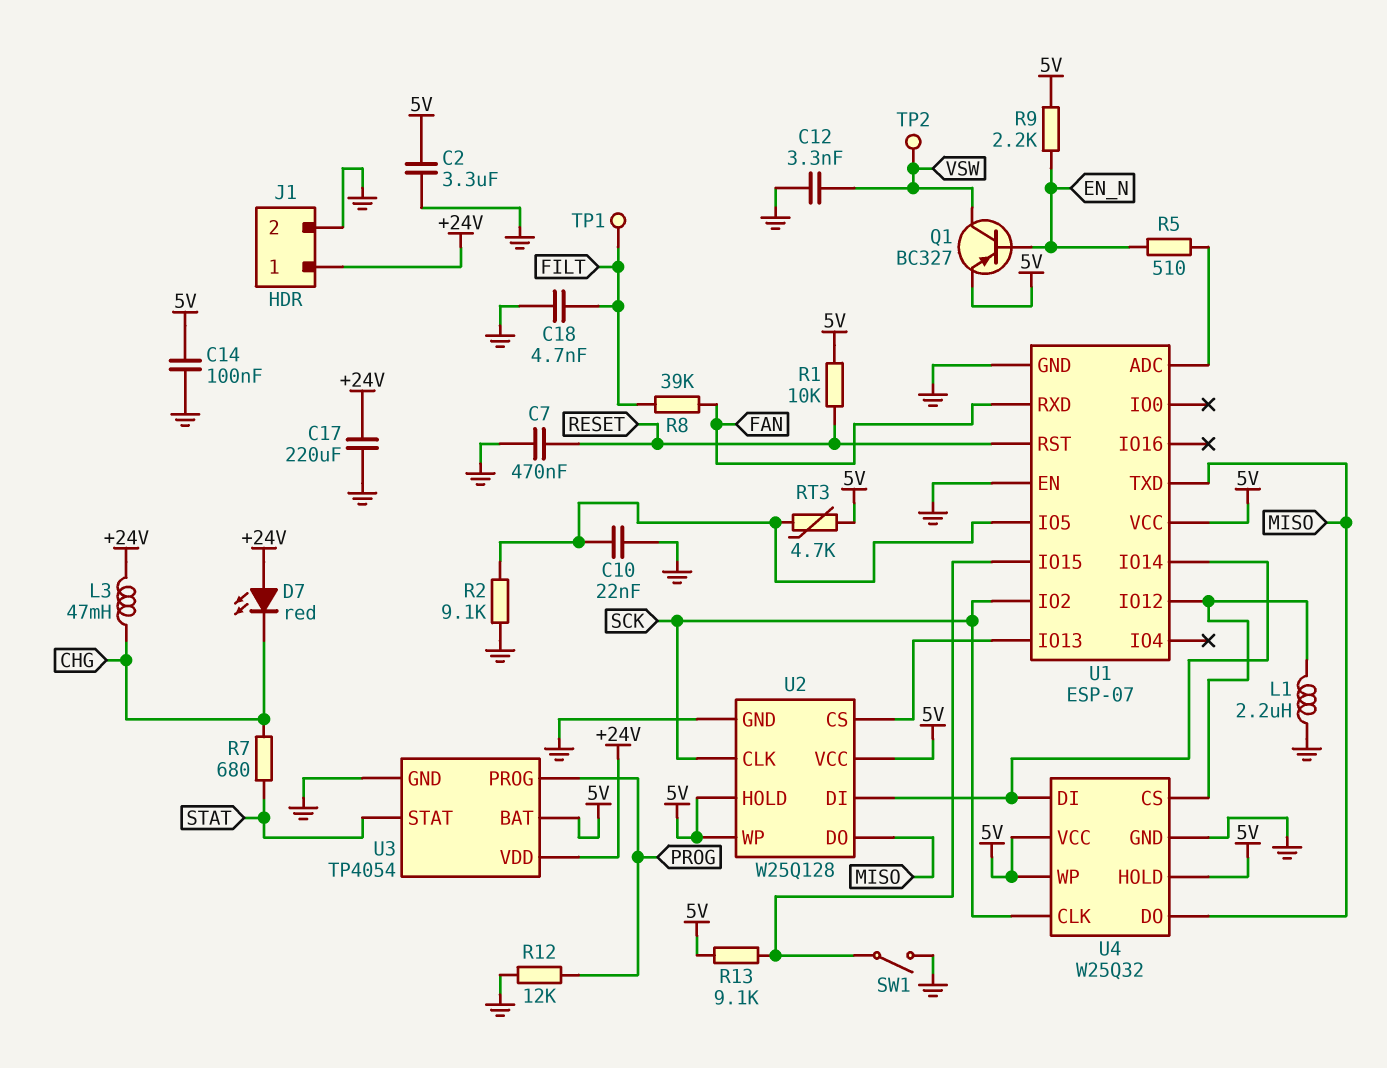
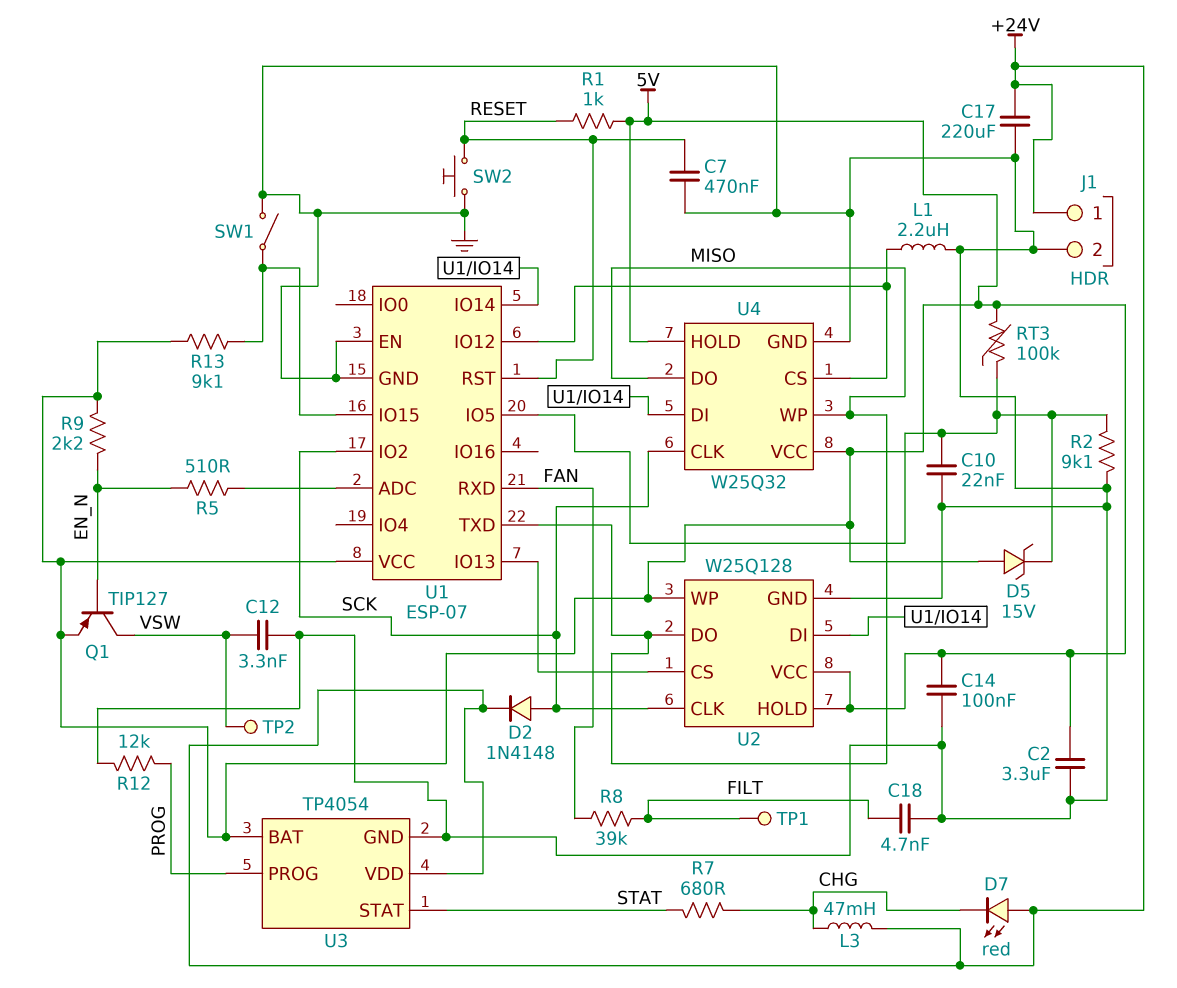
D2: none -> diode 1N4148 (A SCK, K +24V)
D5: none -> zener 15V (A 5V, K U1/IO5)
Q1: PNP BC327 (B EN_N, C VSW, E 5V) -> PNP TIP127 (B EN_N, C VSW, E 5V)
R1: 10k (5V, RESET) -> 1k (5V, RESET)
RT3: 4.7k (5V, U1/IO5) -> 100k (5V, U1/IO5)
SW2: none -> button (GND, RESET)
U4 pin WP: 5V -> MISO

